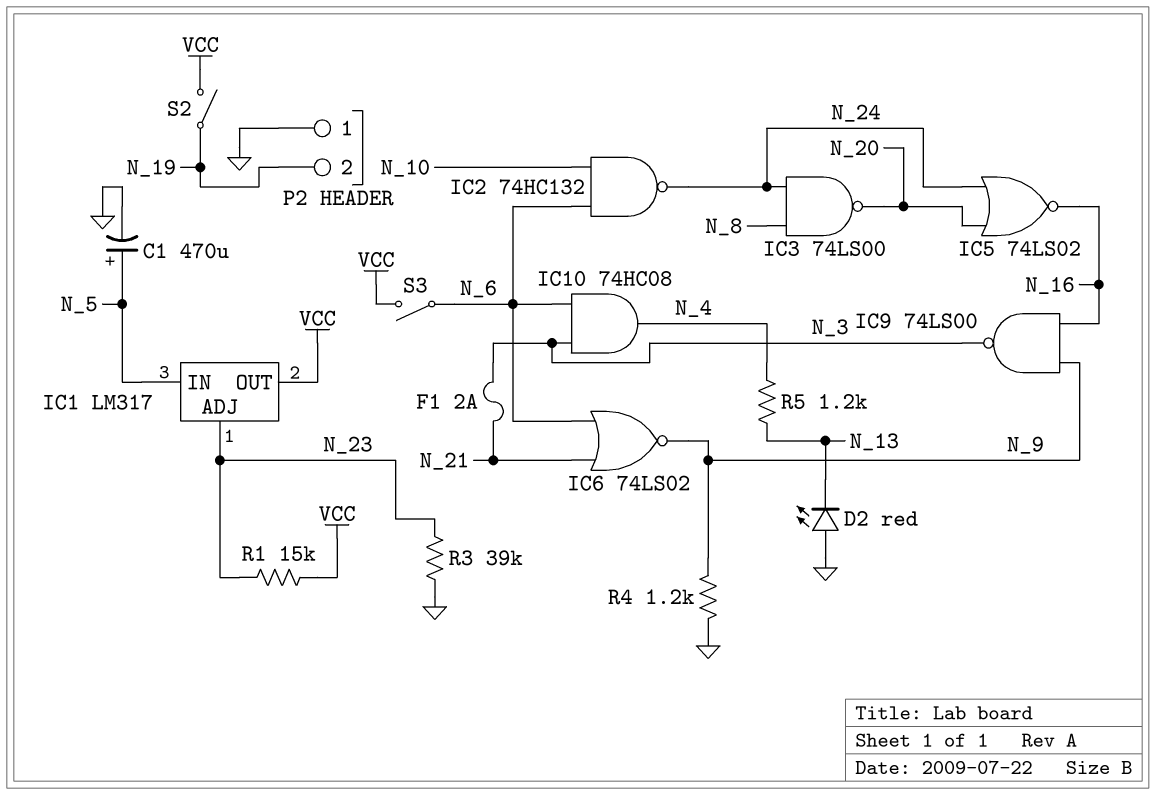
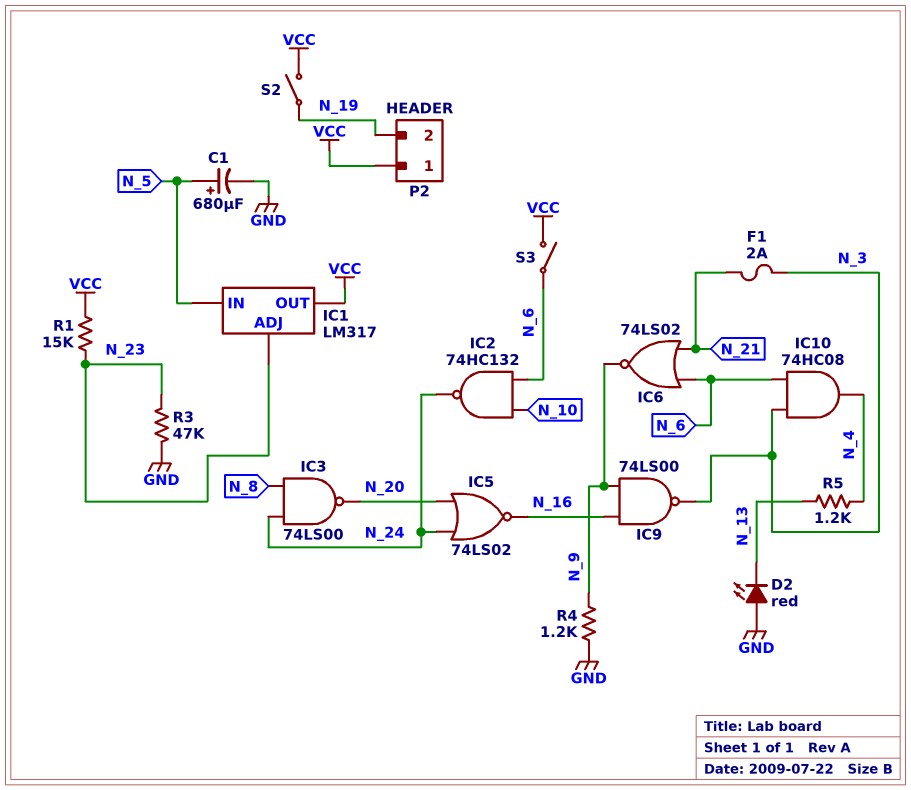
C1: 470uF (plus N_5, minus GND) -> 680uF (plus N_5, minus GND)
P2 pin 1: GND -> VCC
R3: 39k (GND, N_23) -> 47k (GND, N_23)

